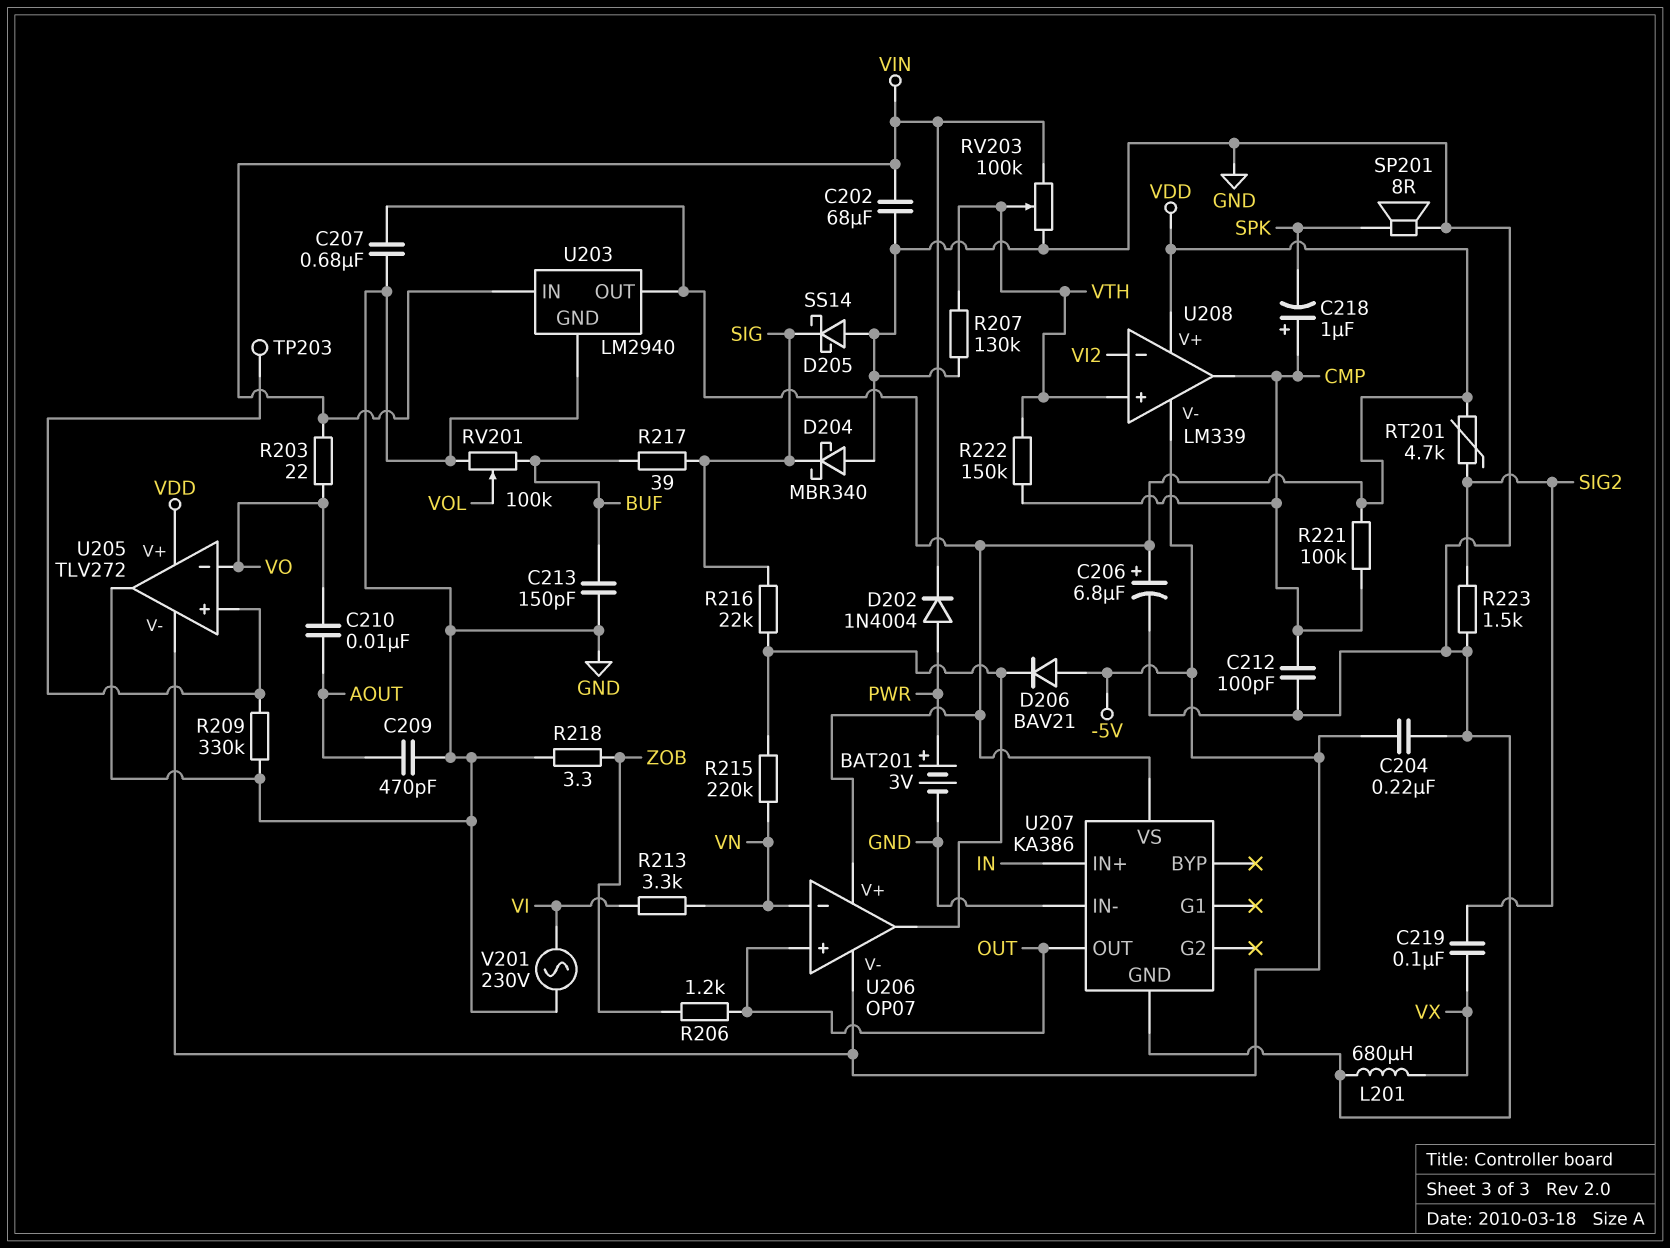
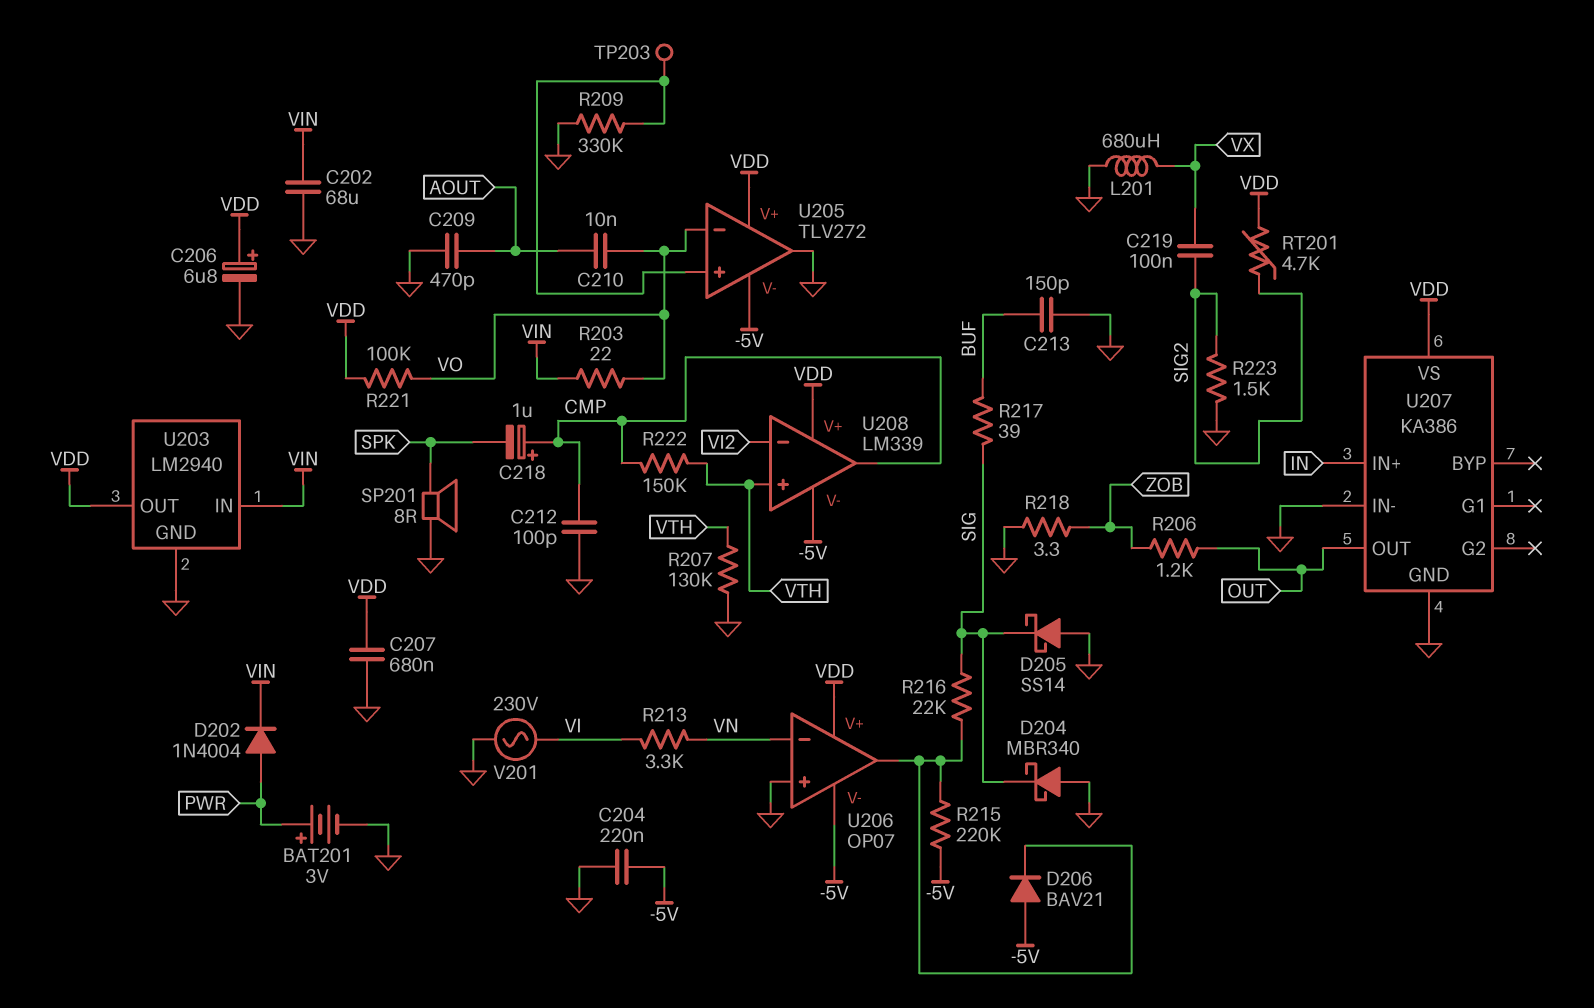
R215: 220k (U206/out, VN) -> 220k (-5V, U206/out)
R221: 100k (CMP, VDD) -> 100k (VDD, VO)
RV201: 100k (BUF, GND, wiper VOL) -> none
RV203: 100k (GND, VIN, wiper VTH) -> none
U206 pin in+: OUT -> GND

